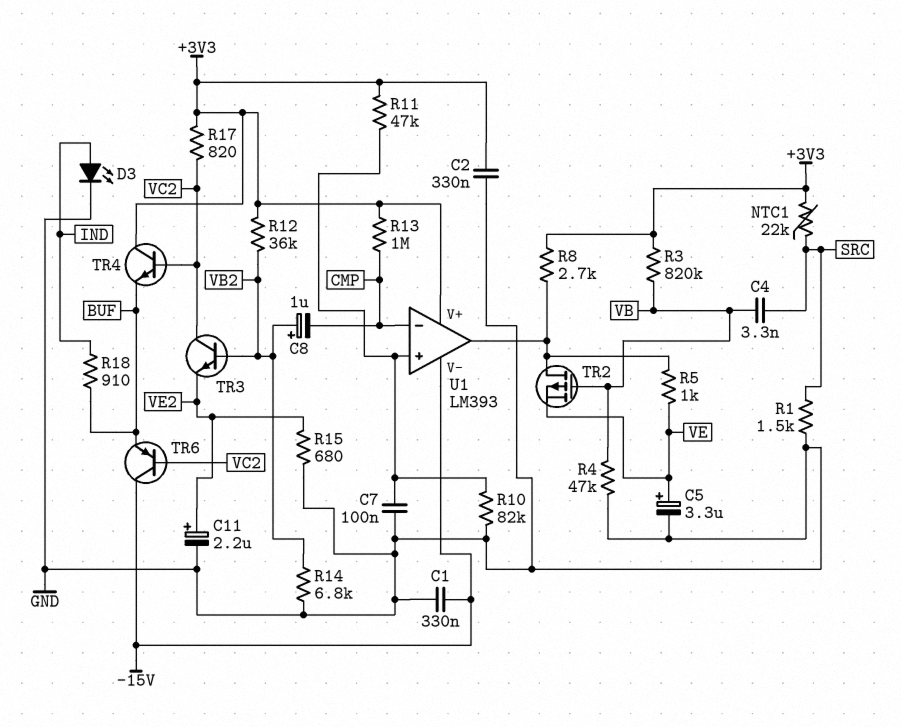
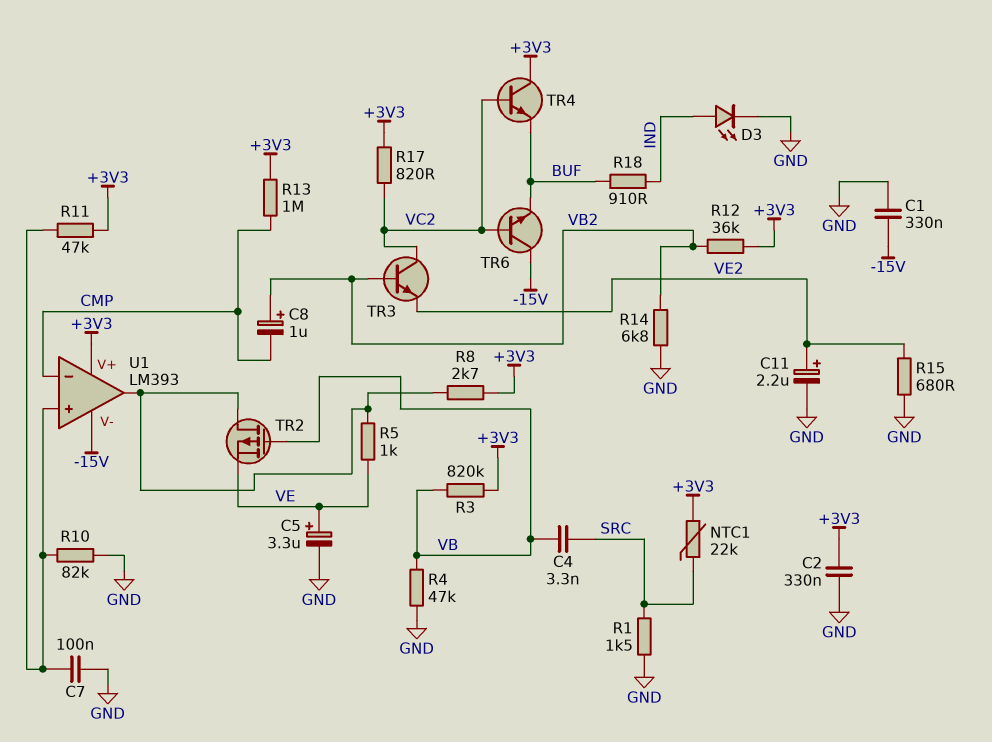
TR6: PNP (B VC2, C -15V, E BUF) -> NPN (B VC2, C -15V, E BUF)

